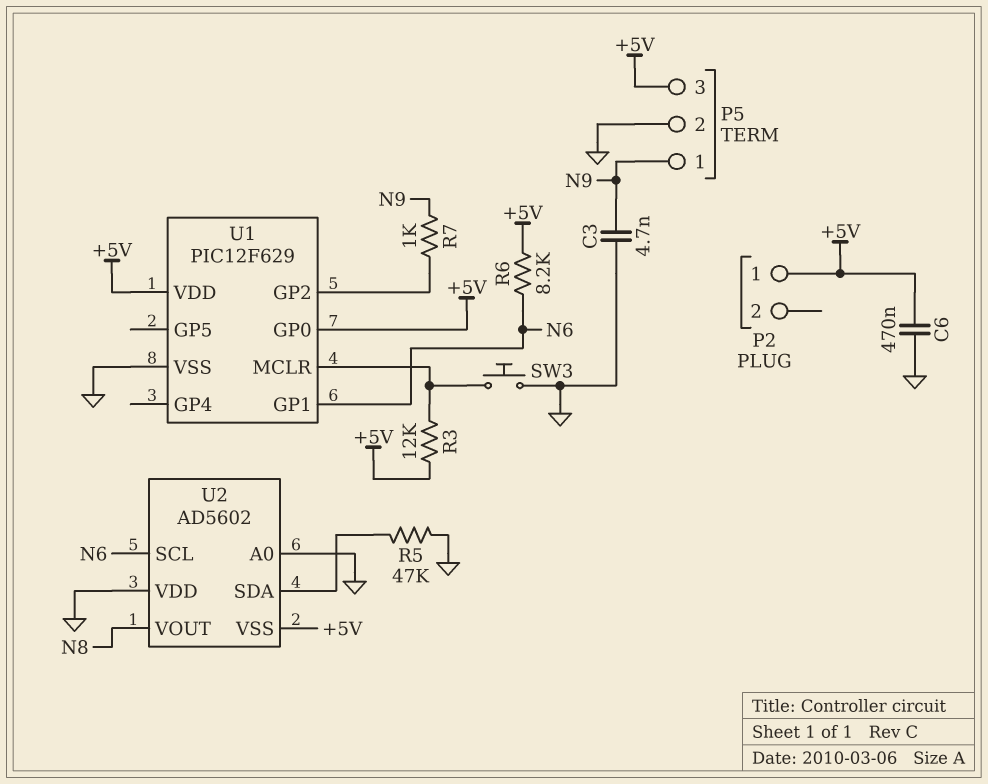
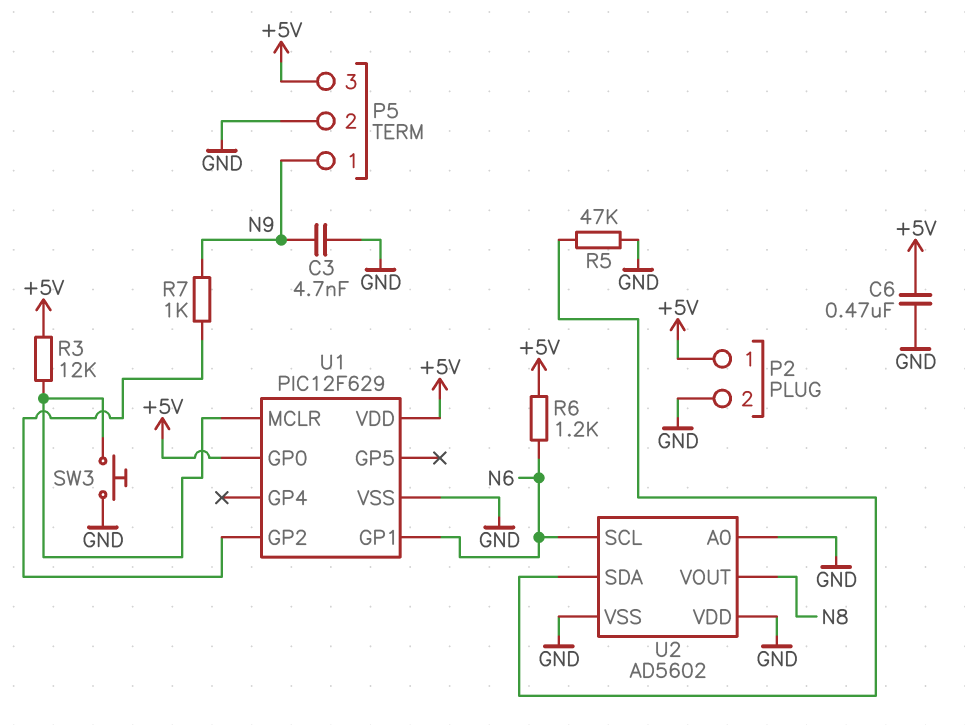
P2 pin 2: none -> GND
R6: 8.2k (+5V, N6) -> 1.2k (+5V, N6)
U2 pin VSS: +5V -> GND

